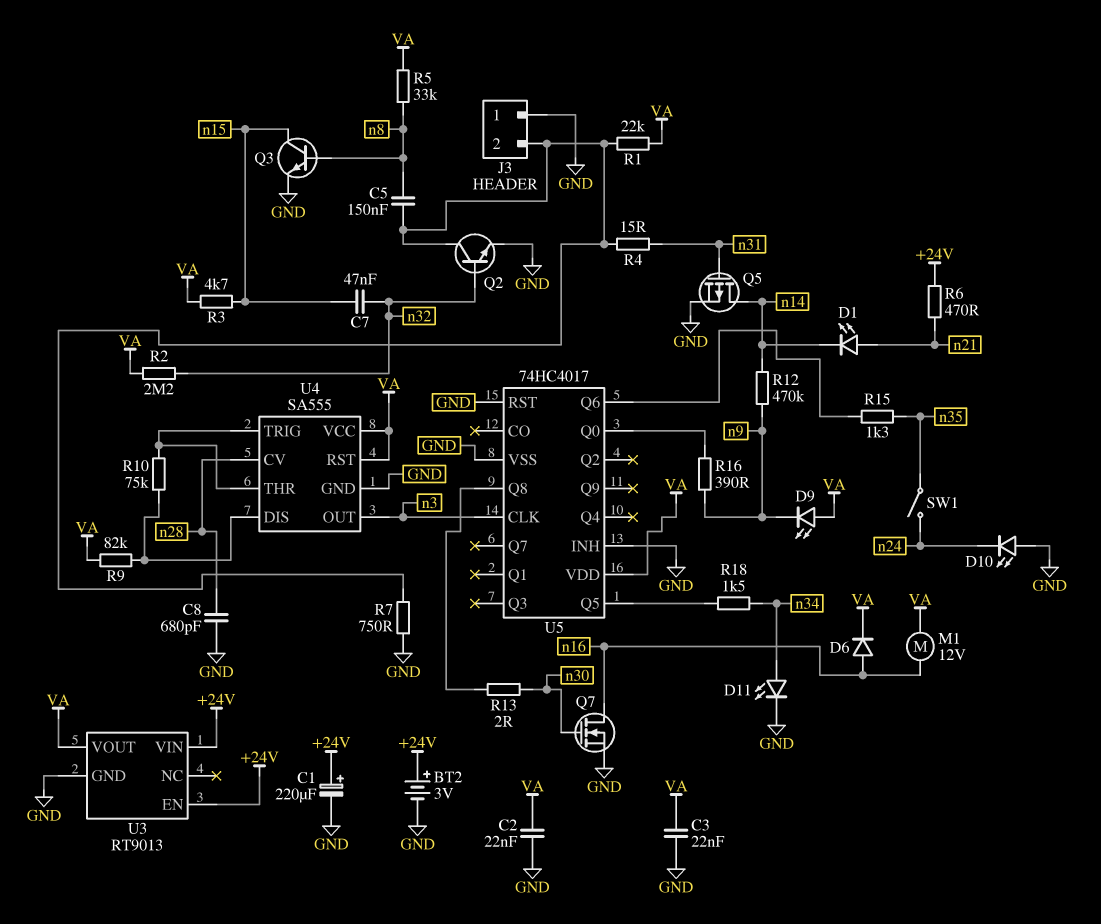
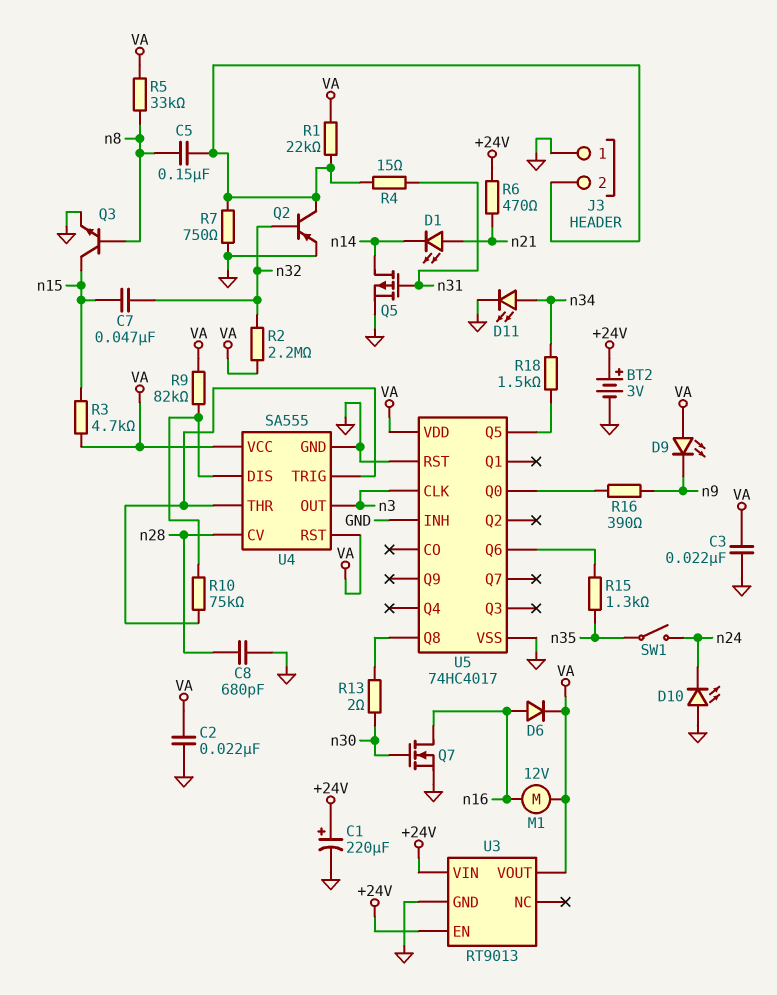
Q2: NPN (B n32, C J3/2, E GND) -> PNP (B n32, C J3/2, E GND)
R12: 470k (n9, n14) -> none

